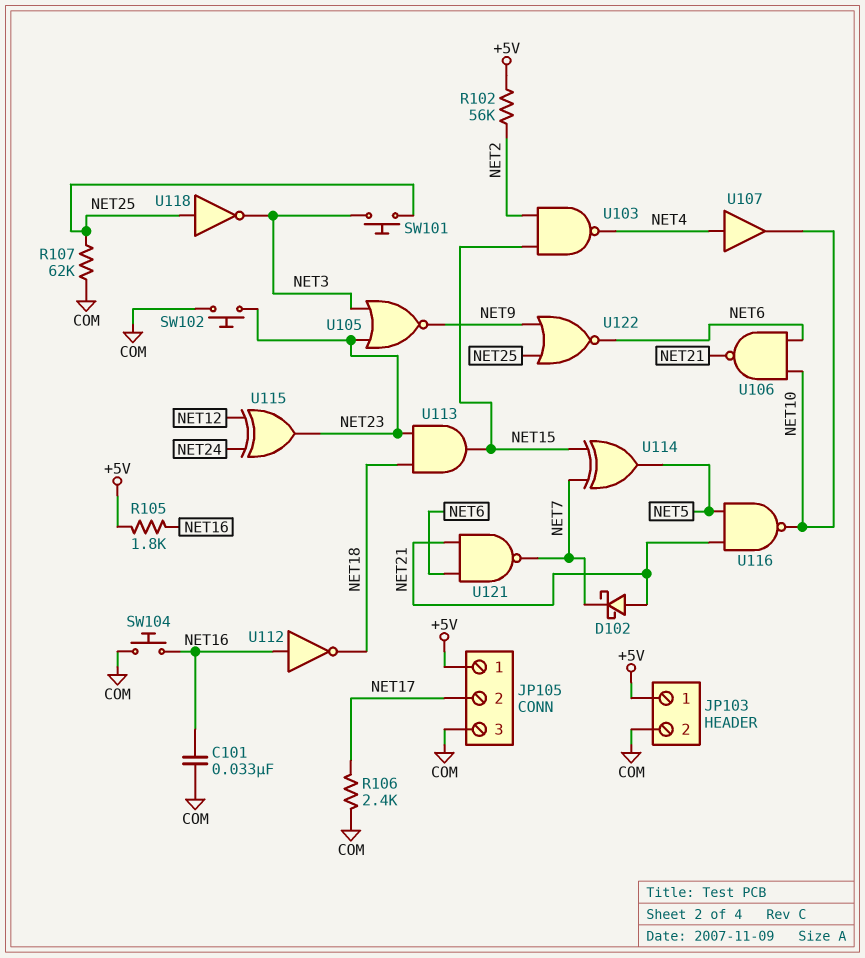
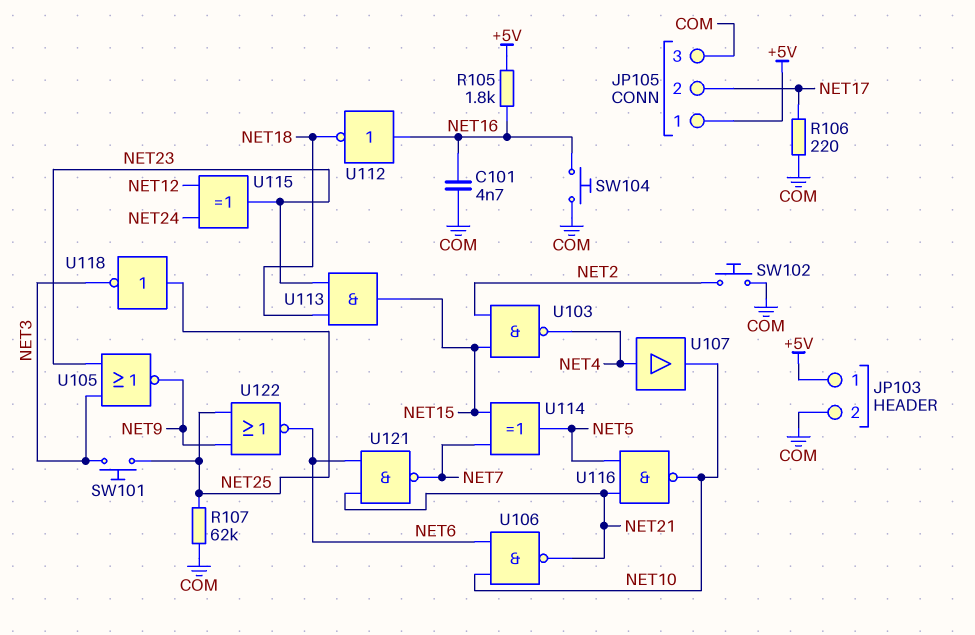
C101: 33nF (COM, NET16) -> 4.7nF (COM, NET16)
D102: schottky (A NET21, K NET7) -> none
R102: 56k (+5V, NET2) -> none
R106: 2.4k (COM, NET17) -> 220 (COM, NET17)
SW102: button (COM, NET23) -> button (COM, NET2)

